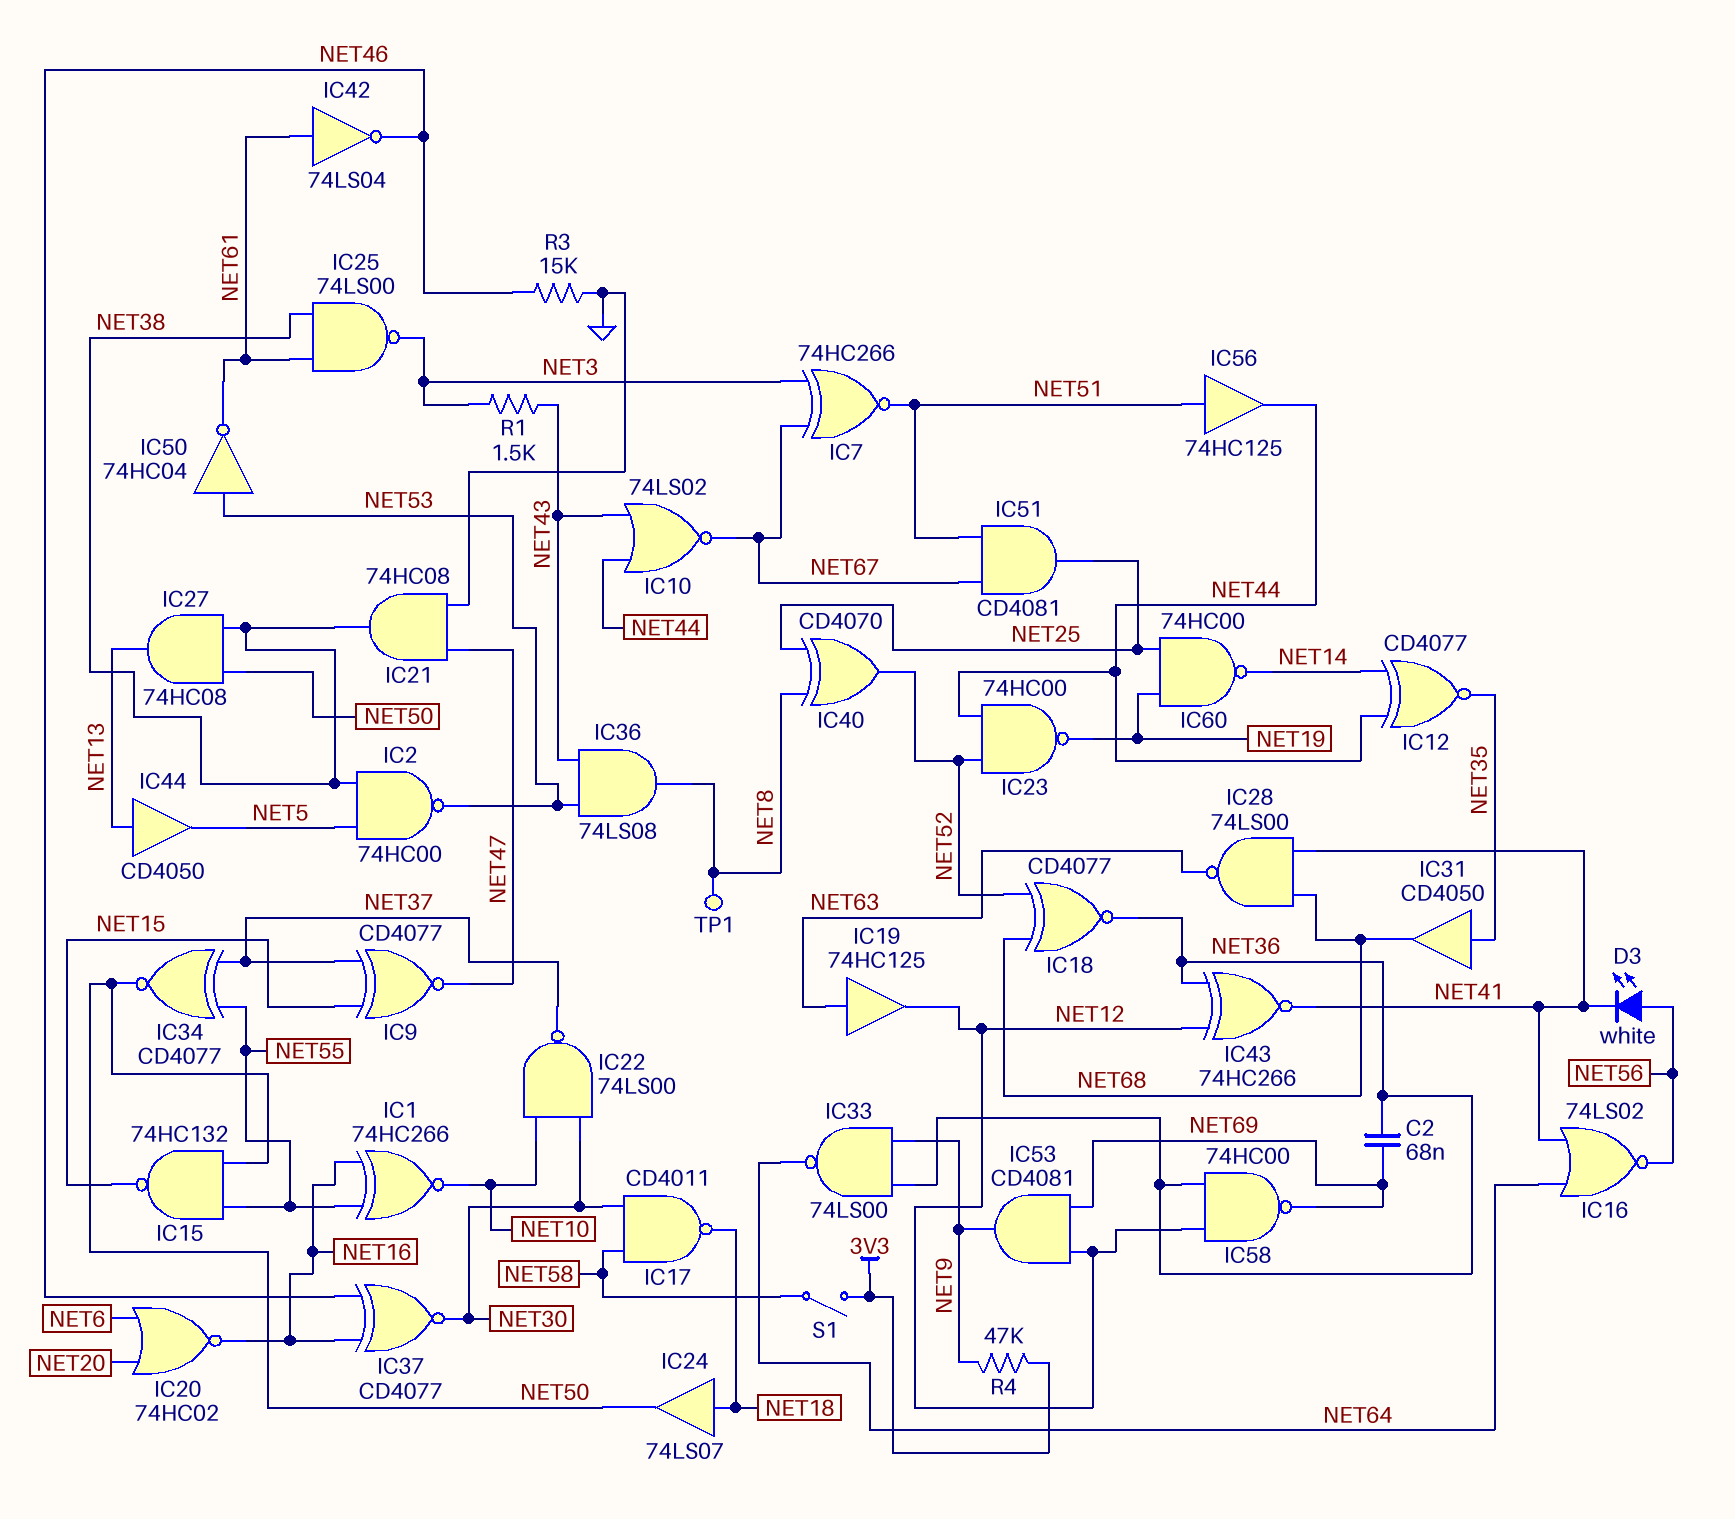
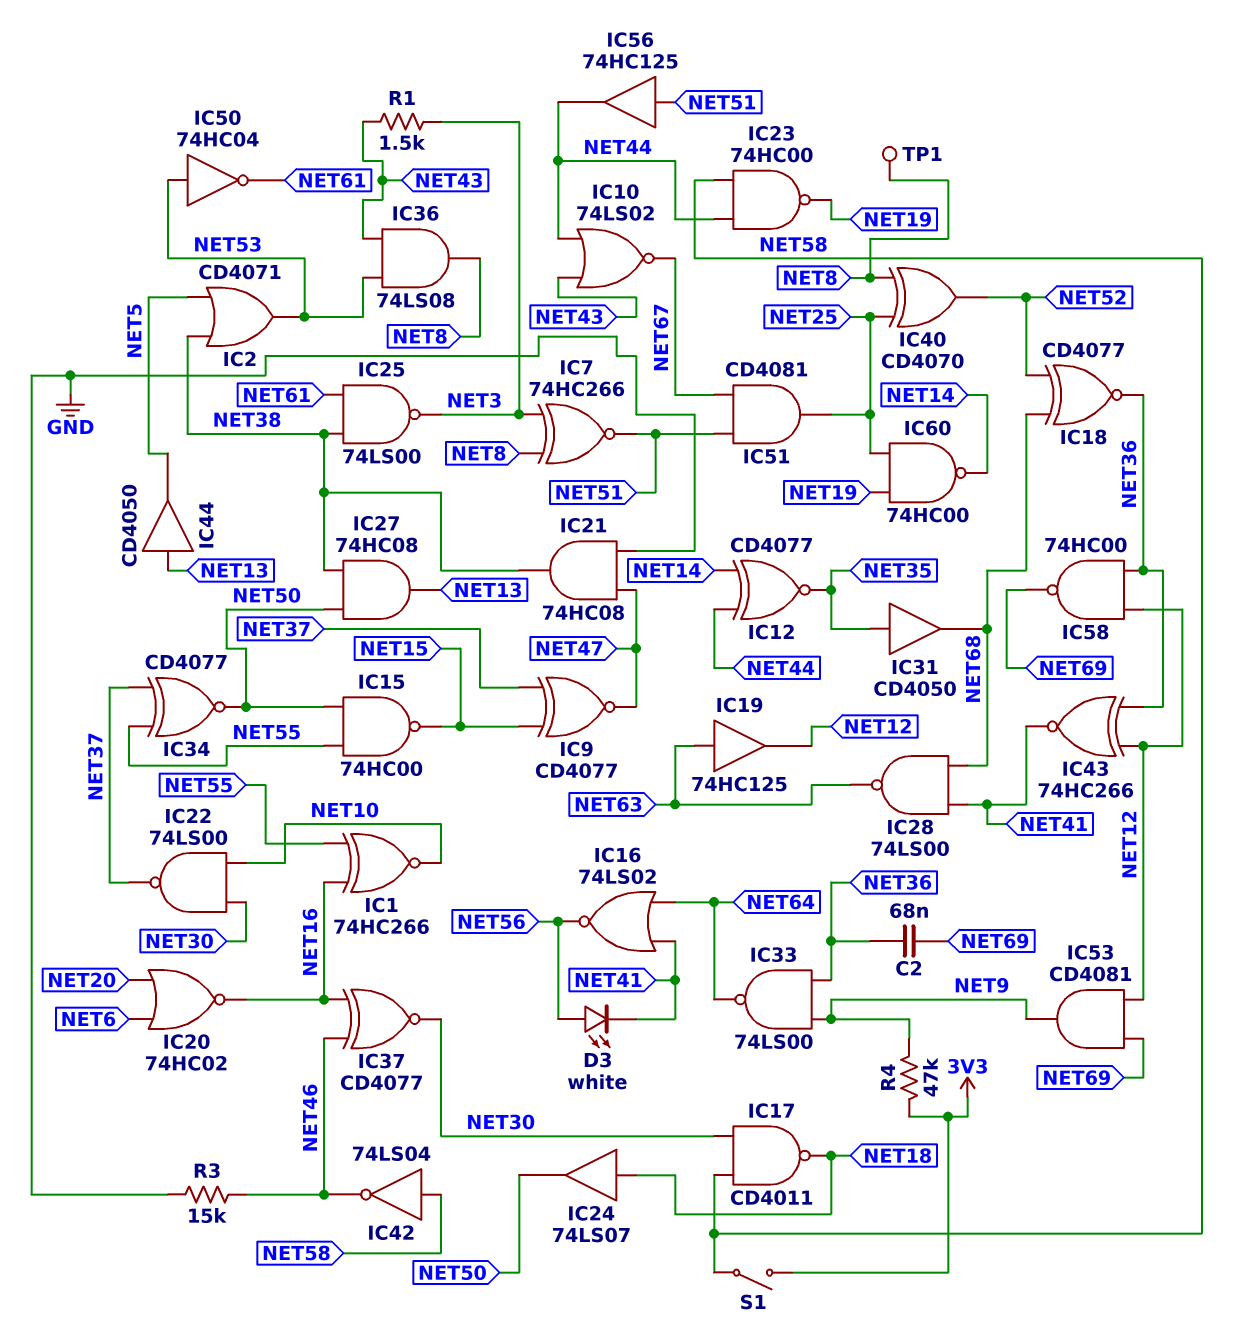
IC2: NAND 74HC00 (in NET5, in NET38, out NET53) -> OR CD4071 (in NET5, in NET38, out NET53)
IC7: XNOR 74HC266 (in NET3, in NET67, out NET51) -> XNOR 74HC266 (in NET3, in NET8, out NET51)
IC15: NAND 74HC132 (in NET50, in NET55, out NET15) -> NAND 74HC00 (in NET50, in NET55, out NET15)
IC23: NAND 74HC00 (in NET44, in NET52, out NET19) -> NAND 74HC00 (in NET44, in NET58, out NET19)
IC42: NOT 74LS04 (in NET61, out NET46) -> NOT 74LS04 (in NET58, out NET46)

